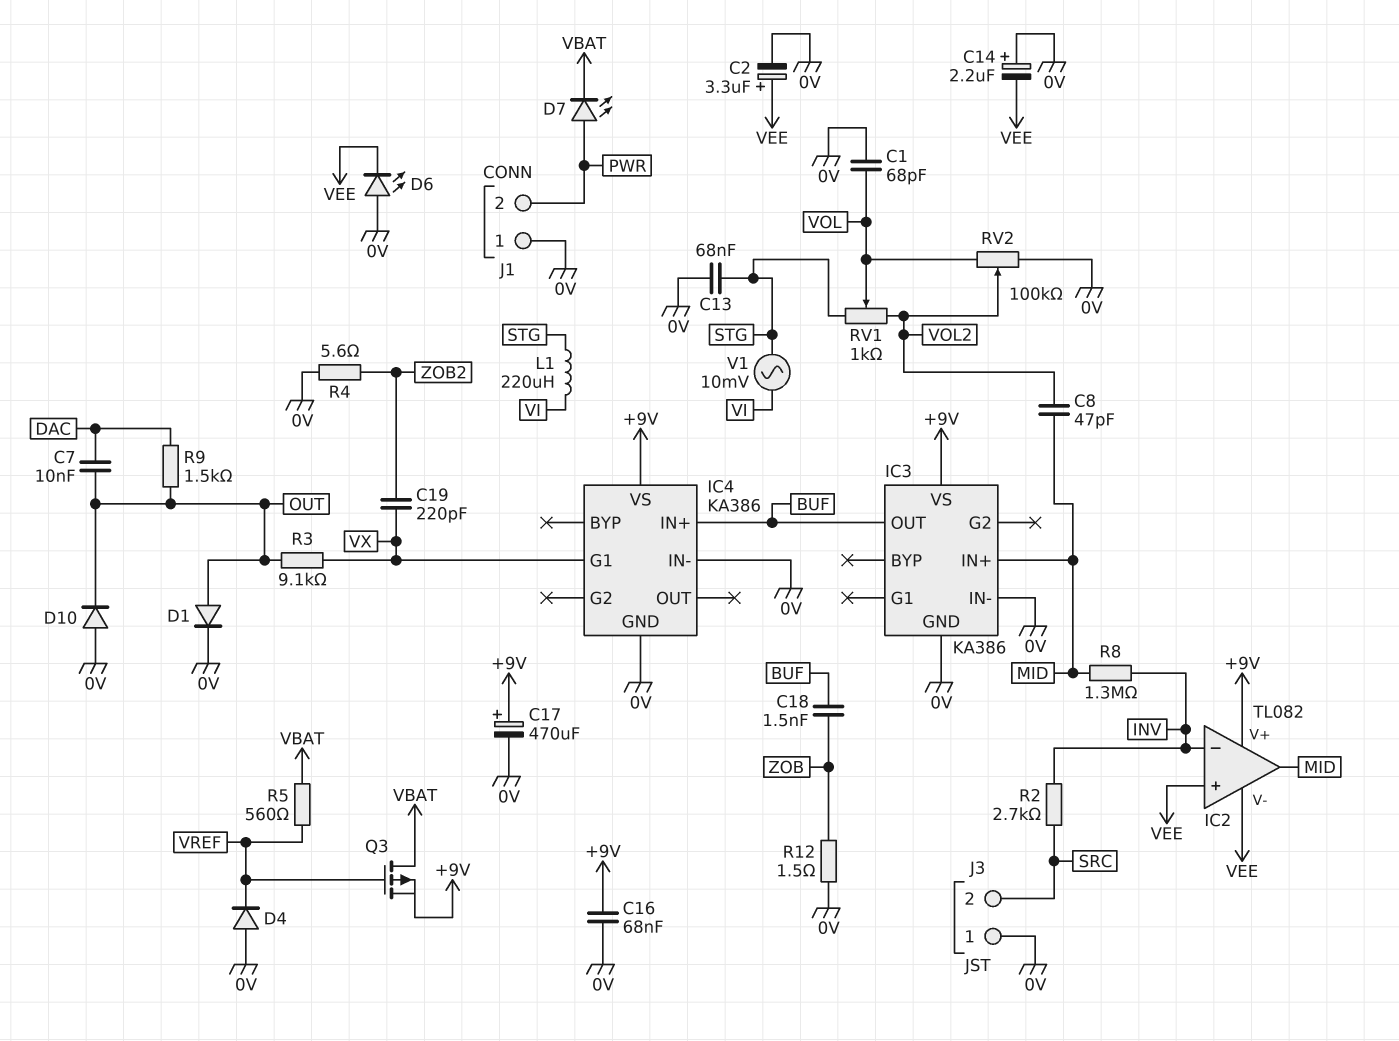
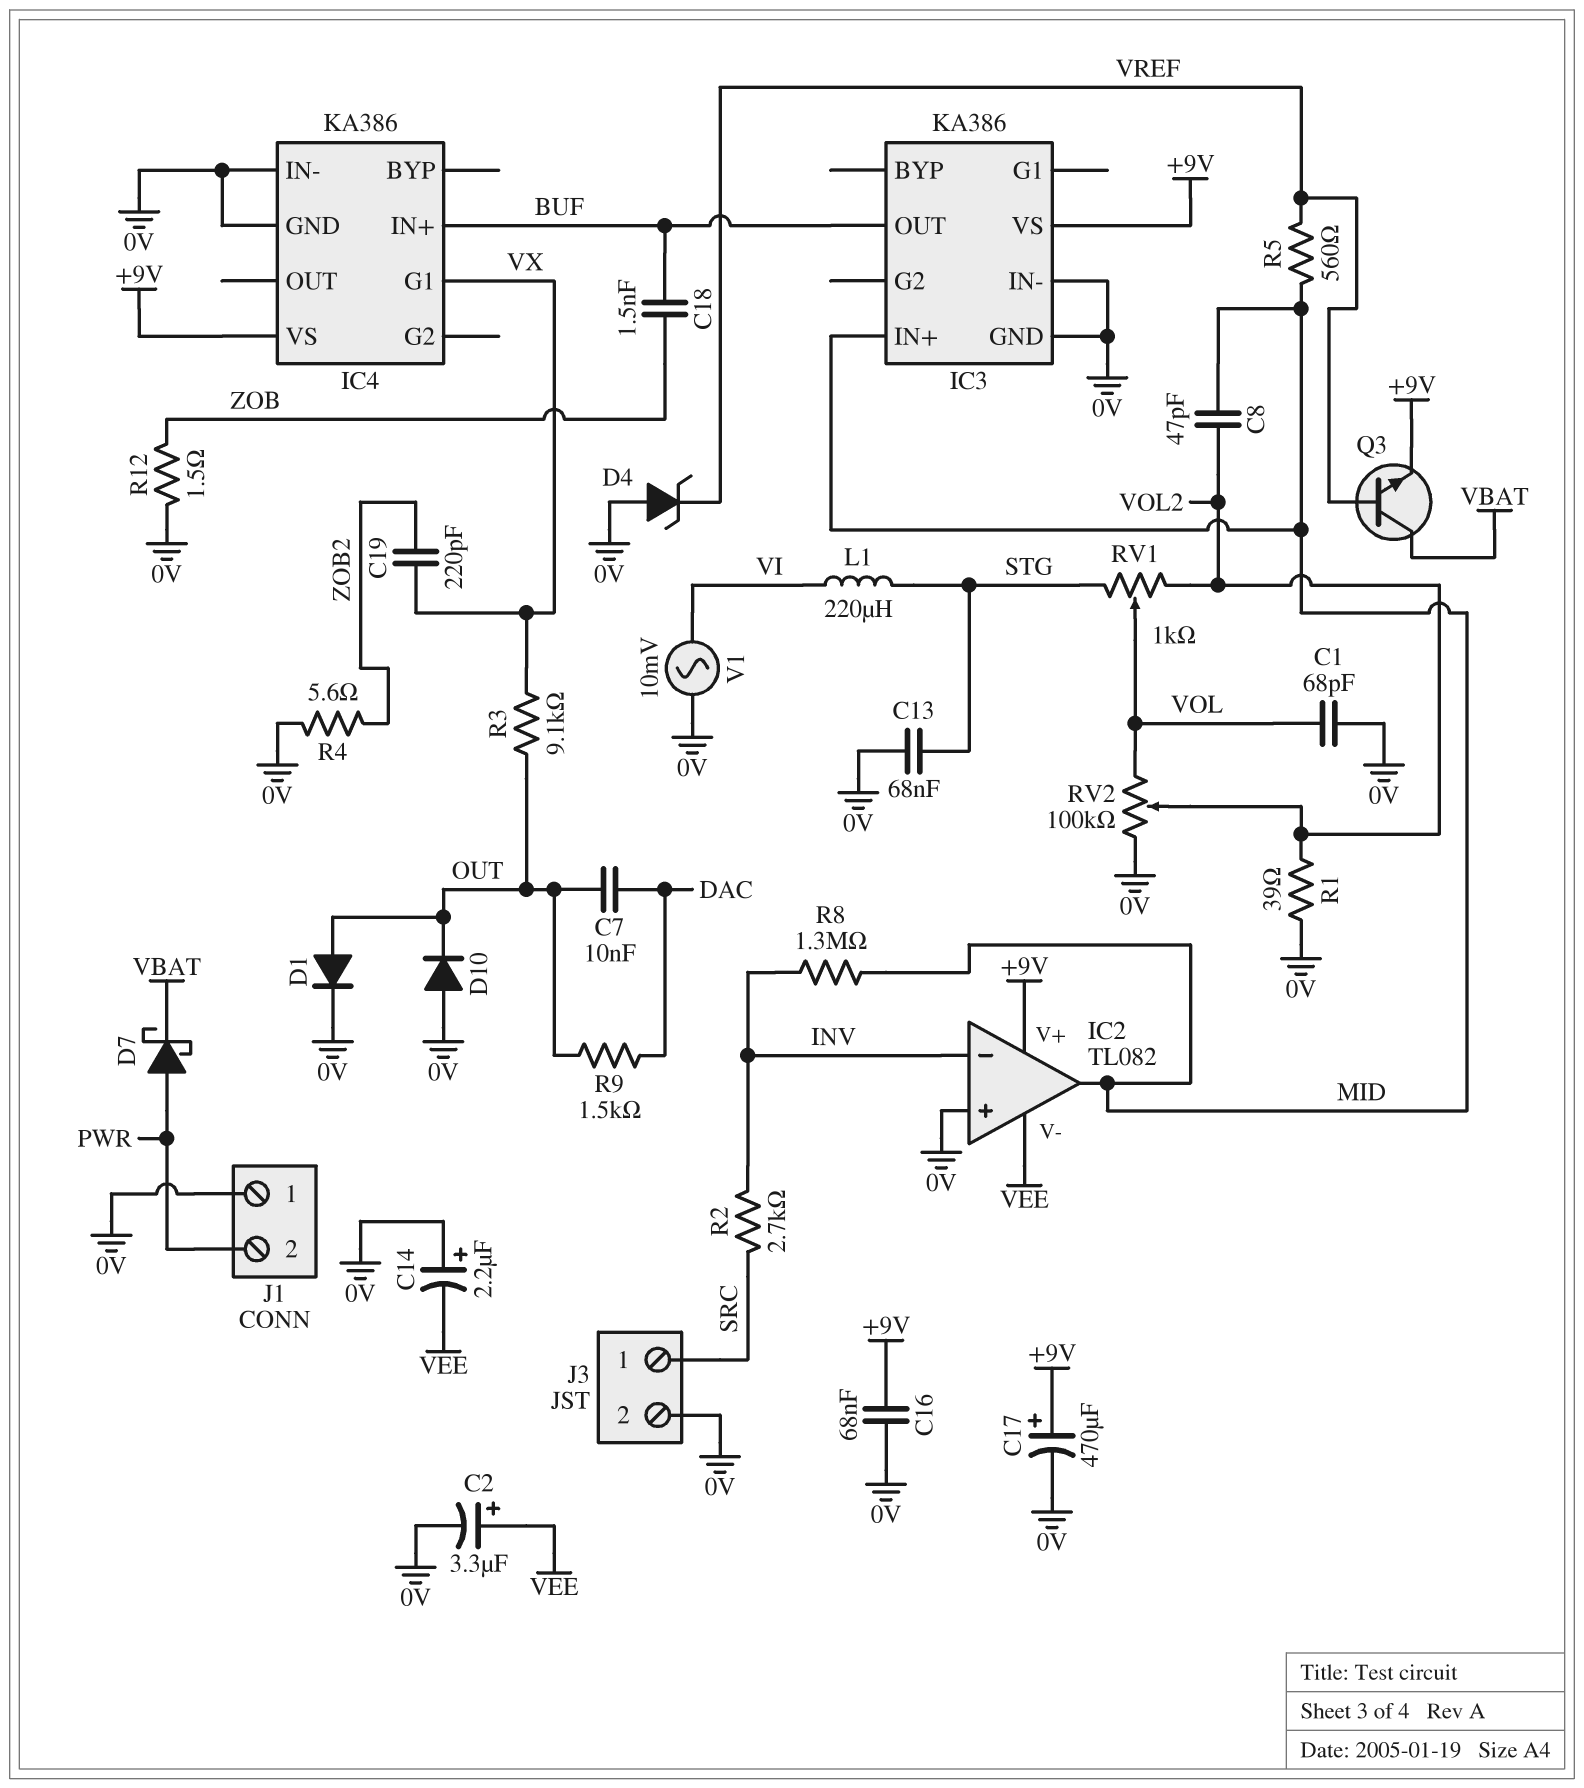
D4: diode (A 0V, K VREF) -> zener (A 0V, K VREF)
D6: LED (A 0V, K VEE) -> none
D7: LED (A PWR, K VBAT) -> schottky (A PWR, K VBAT)
IC2 pin in+: VEE -> 0V
J3 pin 1: 0V -> SRC
J3 pin 2: SRC -> 0V
Q3: PMOS (G VREF, D VBAT, S +9V) -> NPN (B VREF, C VBAT, E +9V)
R1: none -> 39 (0V, VOL2)
R5: 560 (VBAT, VREF) -> 560 (MID, VREF)
V1: AC 10mV (STG, VI) -> AC 10mV (0V, VI)

